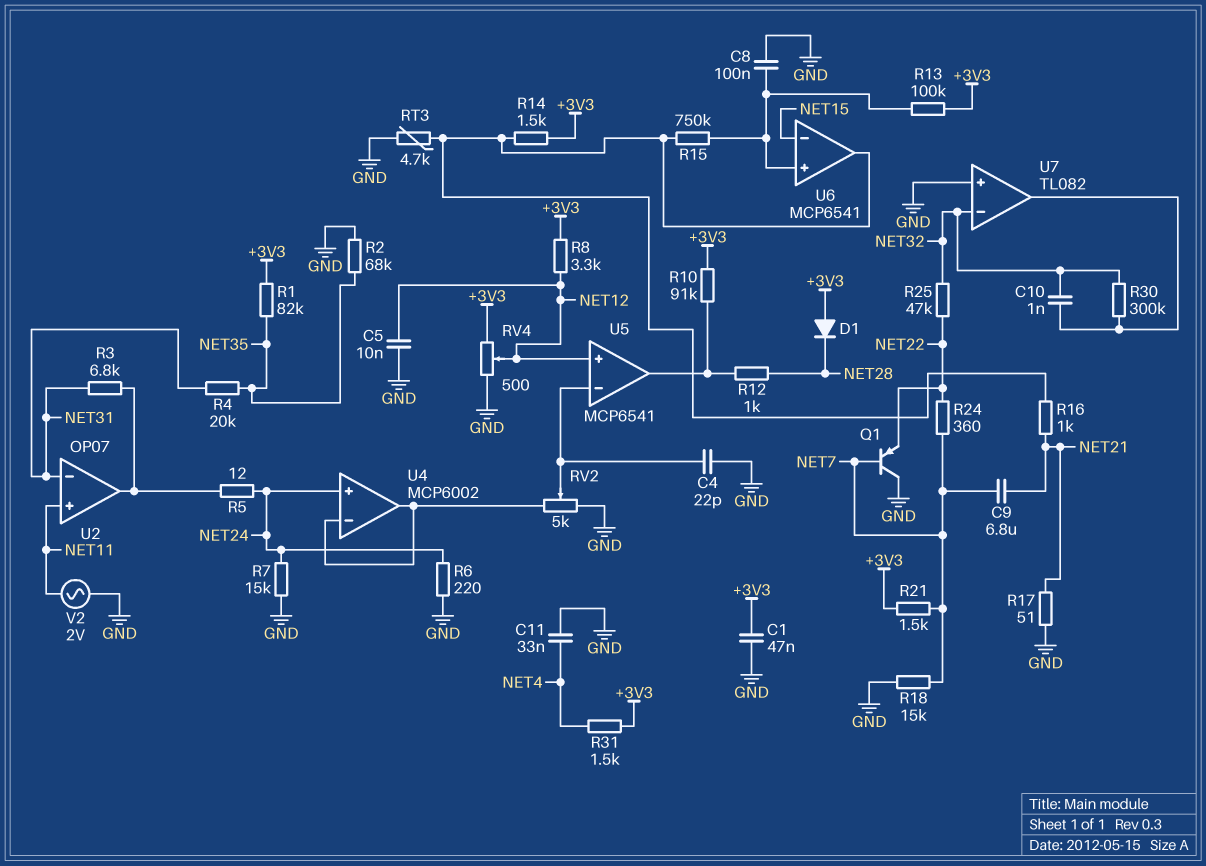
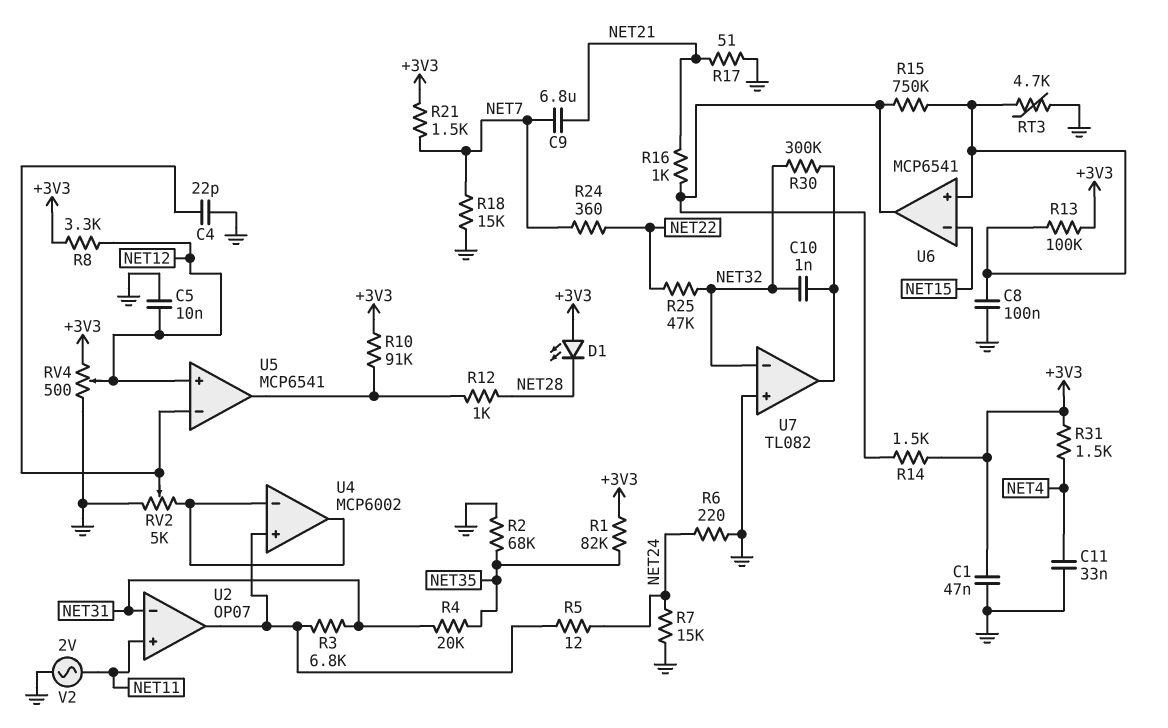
D1: diode (A +3V3, K NET28) -> LED (A +3V3, K NET28)
Q1: PNP (B NET7, C GND, E NET22) -> none
RT3: 4.7k (GND, U6/out) -> 4.7k (GND, U6/in+)
U4 pin in+: NET24 -> U2/out

